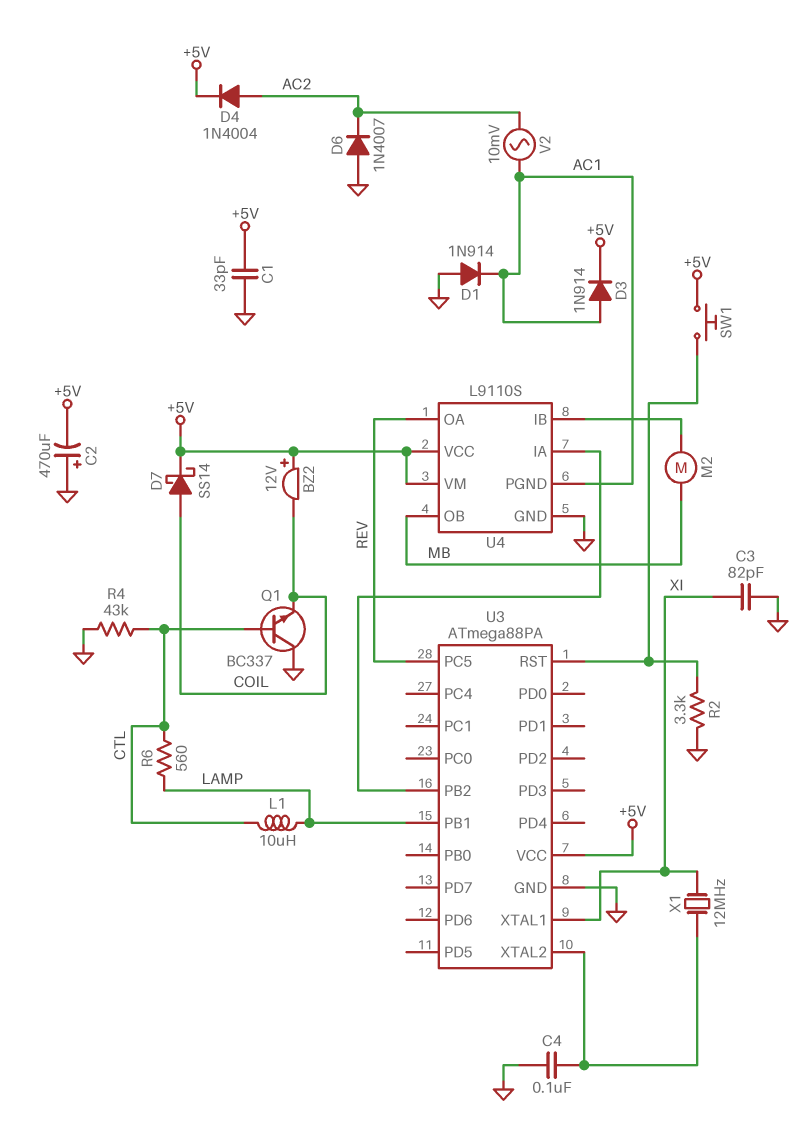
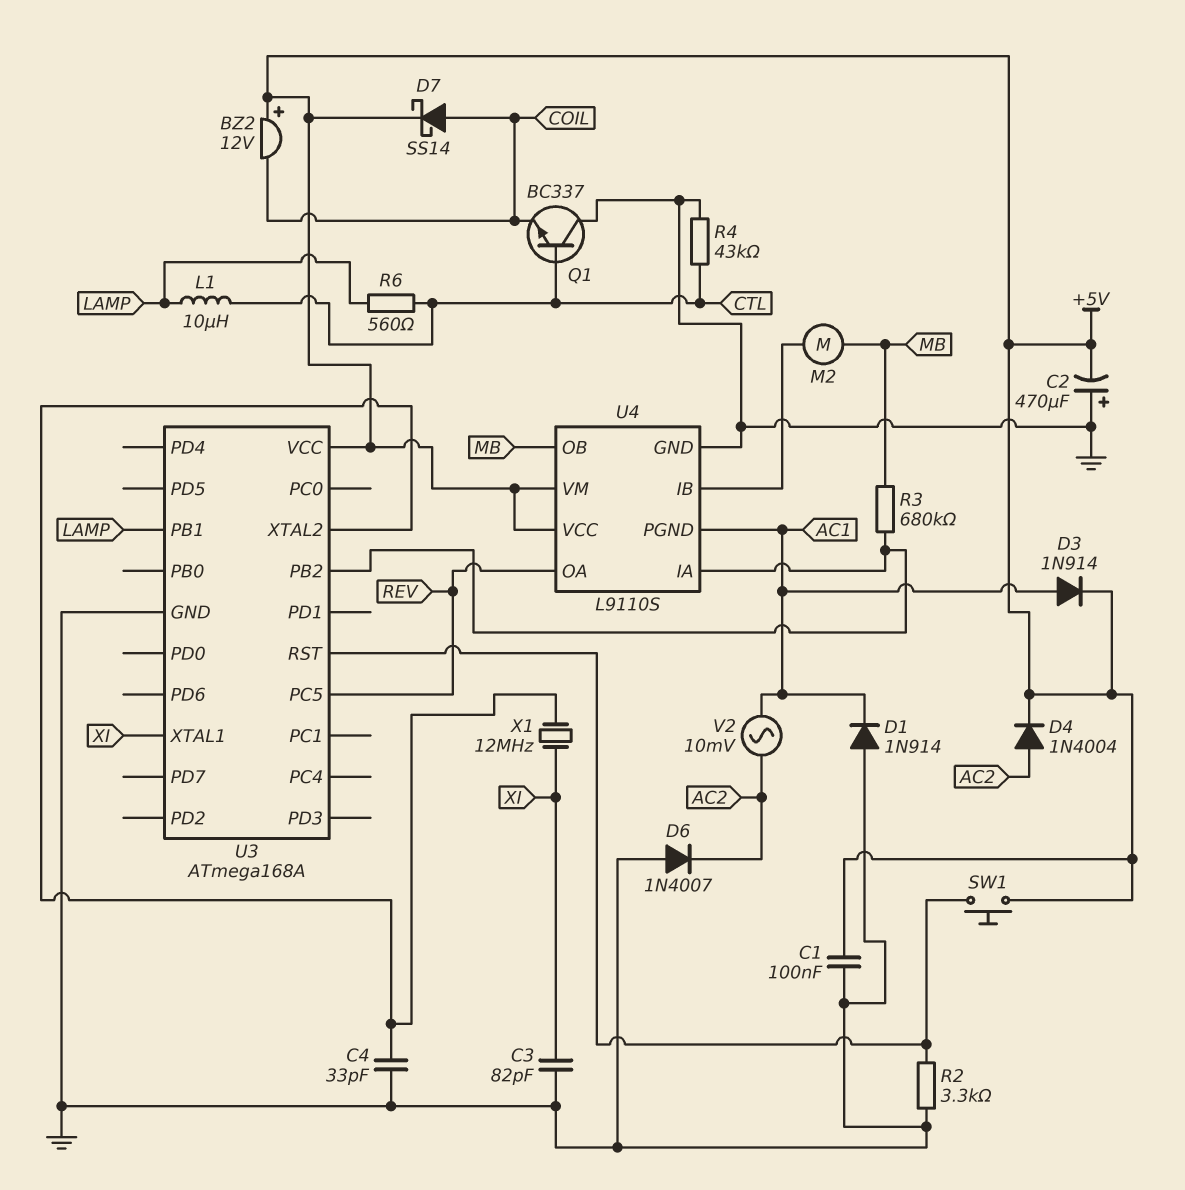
C1: 33pF (+5V, GND) -> 100nF (+5V, GND)
C4: 100nF (GND, U3/XTAL2) -> 33pF (GND, U3/XTAL2)
R3: none -> 680k (MB, U3/PB2)
U3: ATmega88PA -> ATmega168A

